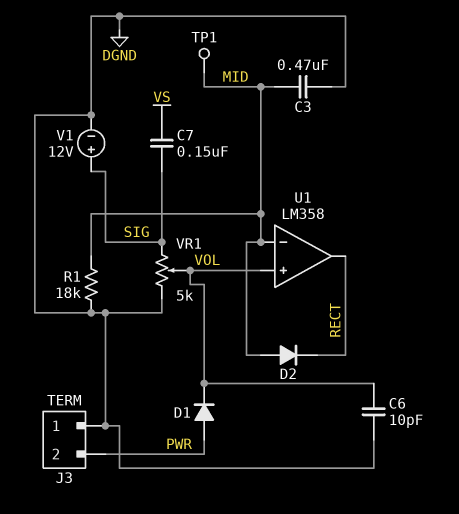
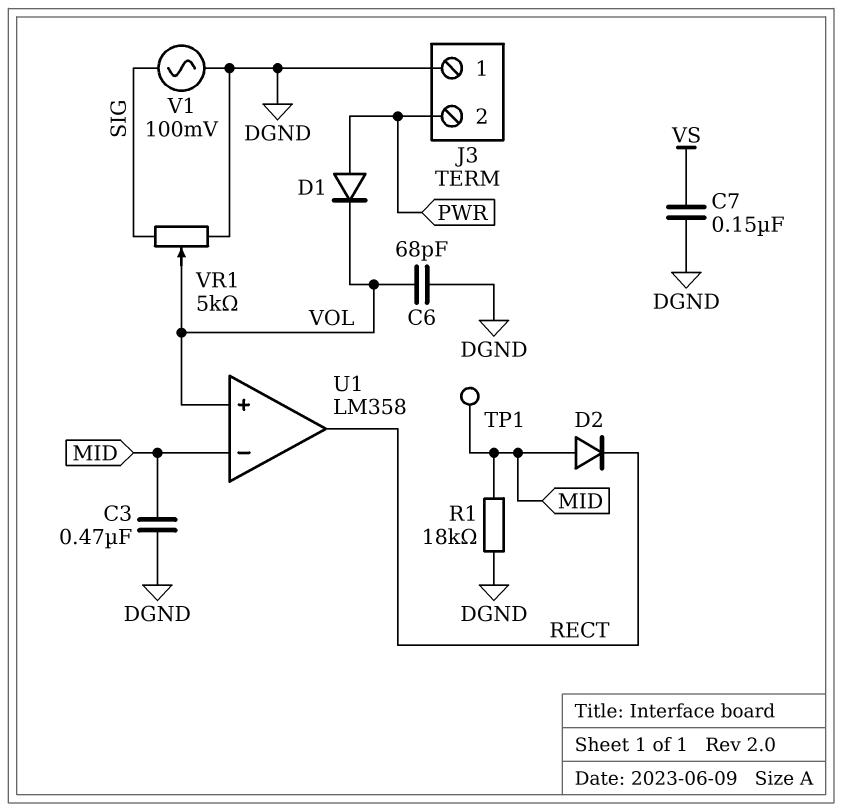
C6: 10pF (DGND, VOL) -> 68pF (DGND, VOL)
C7: 150nF (SIG, VS) -> 150nF (DGND, VS)
V1: 12V (plus SIG, minus DGND) -> AC 100mV (DGND, SIG)

